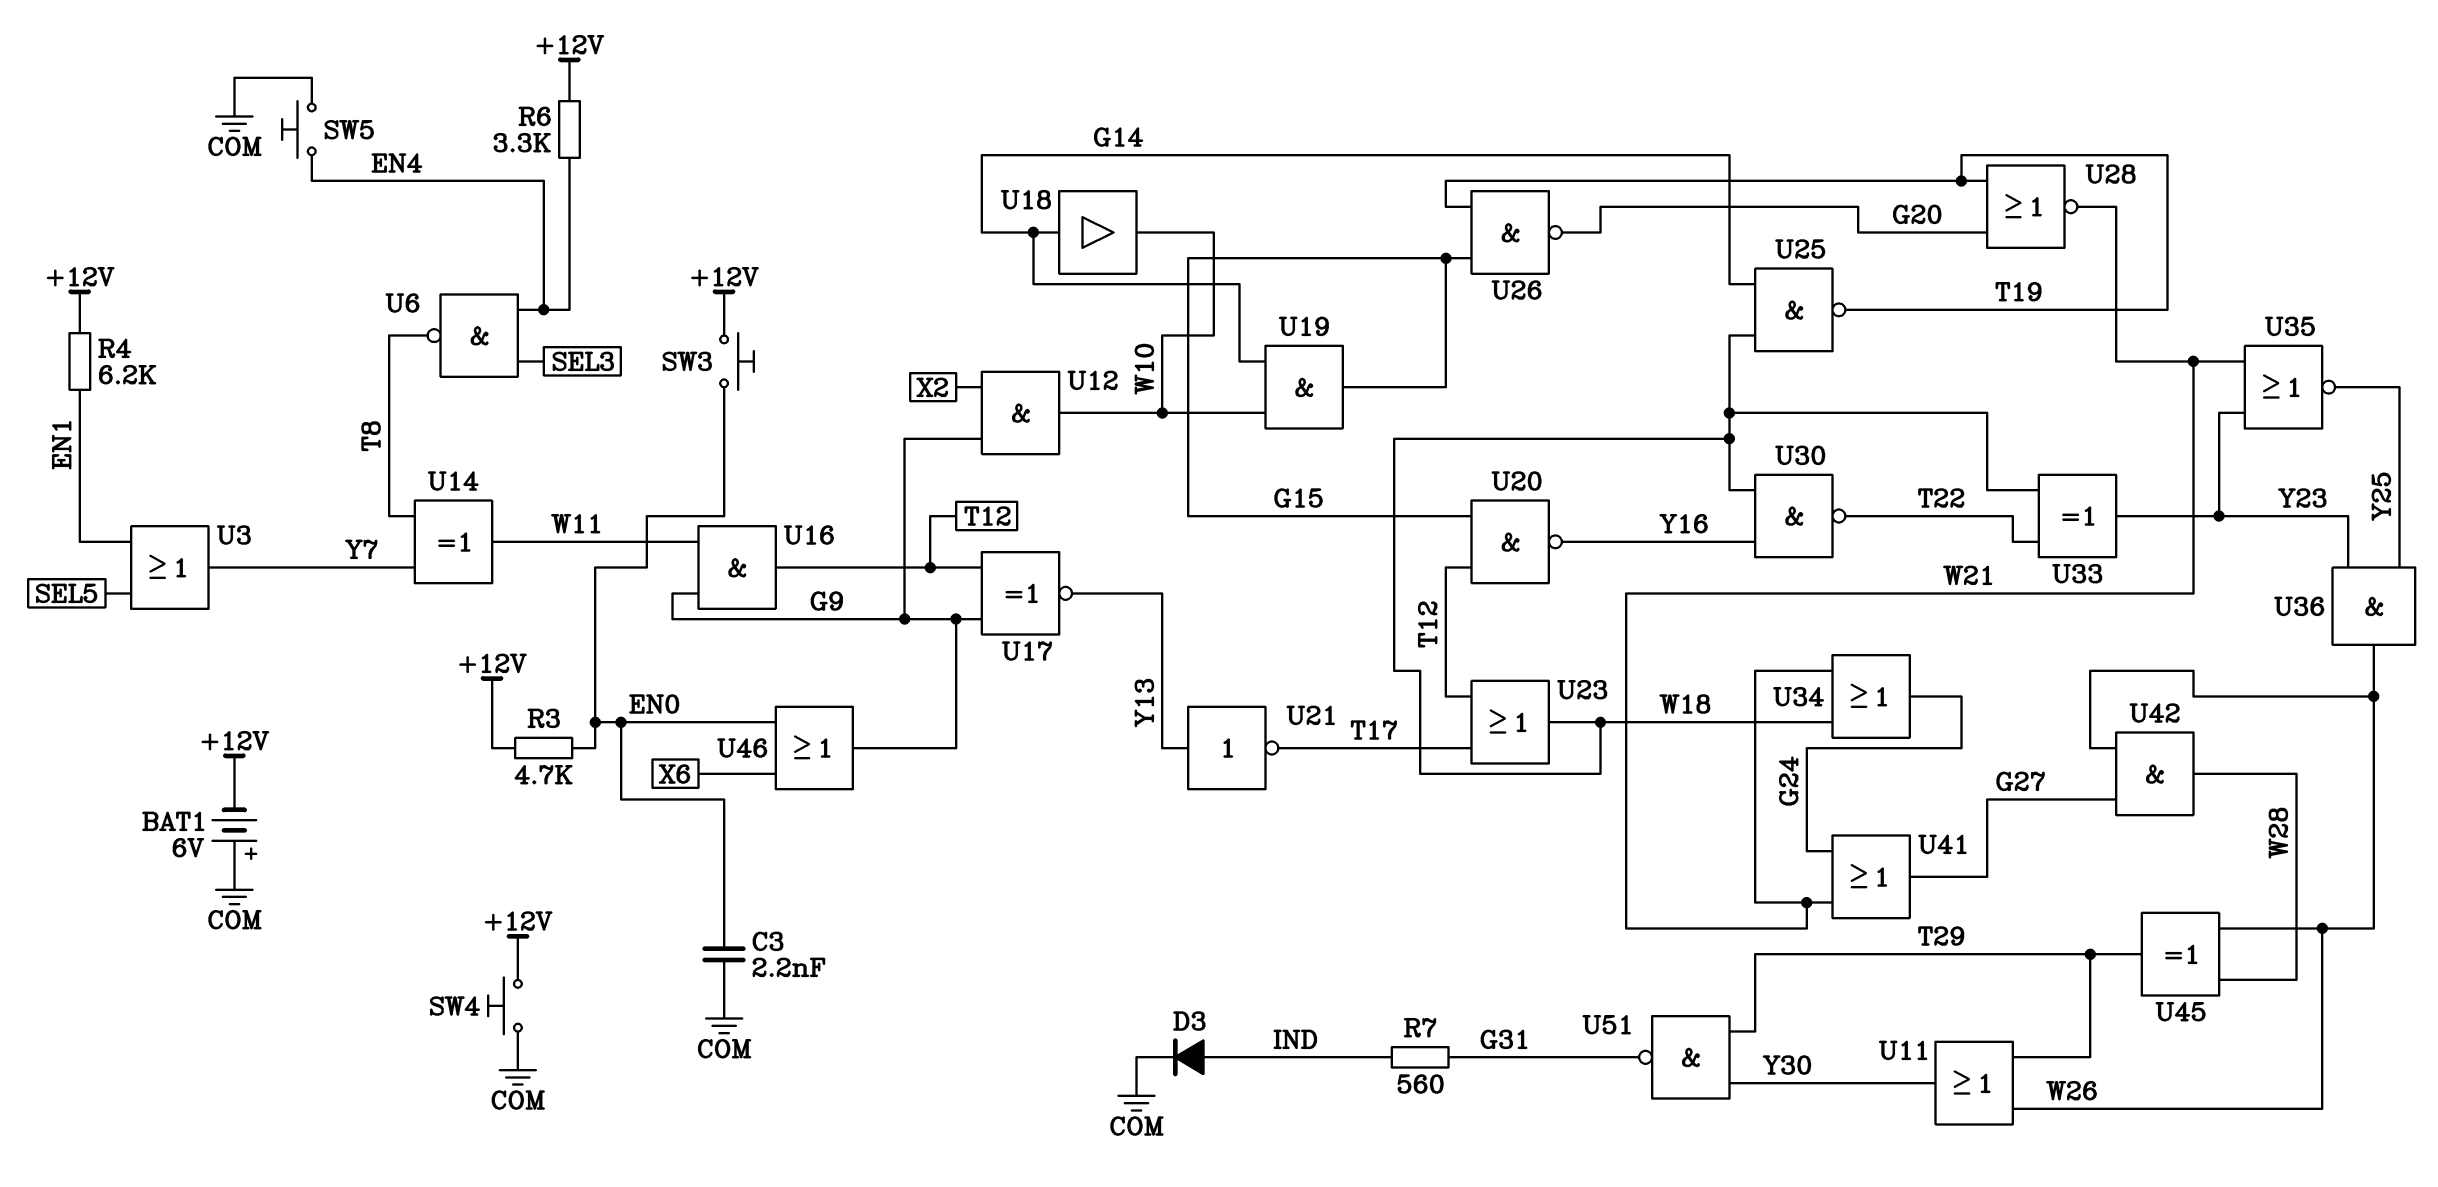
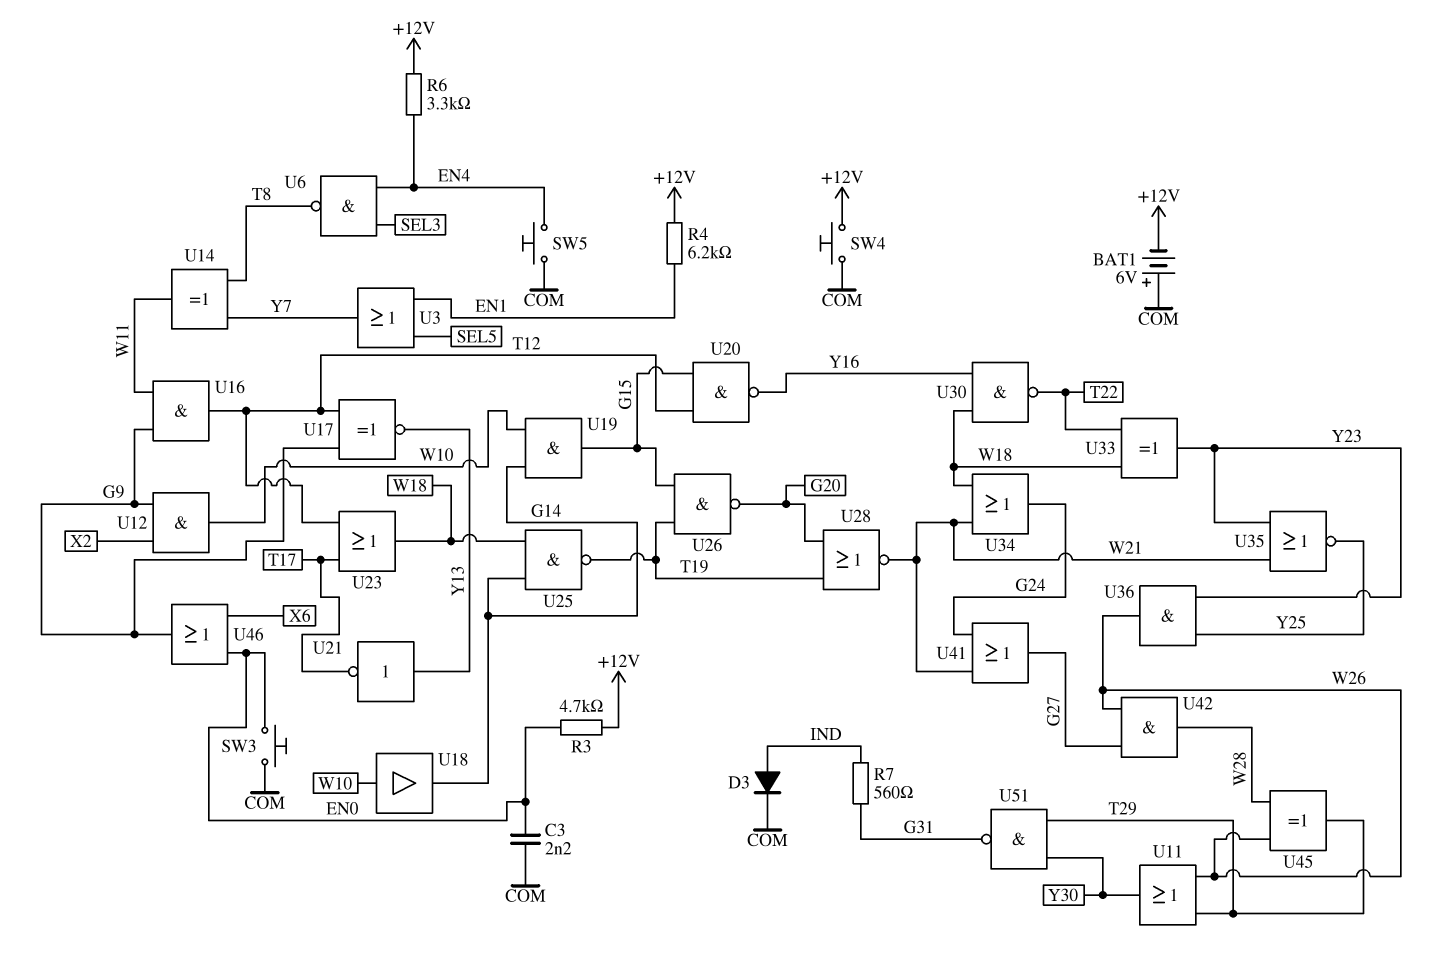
SW3: button (+12V, EN0) -> button (COM, EN0)
U18: buffer (in G14, out W10) -> buffer (in W10, out G14)

